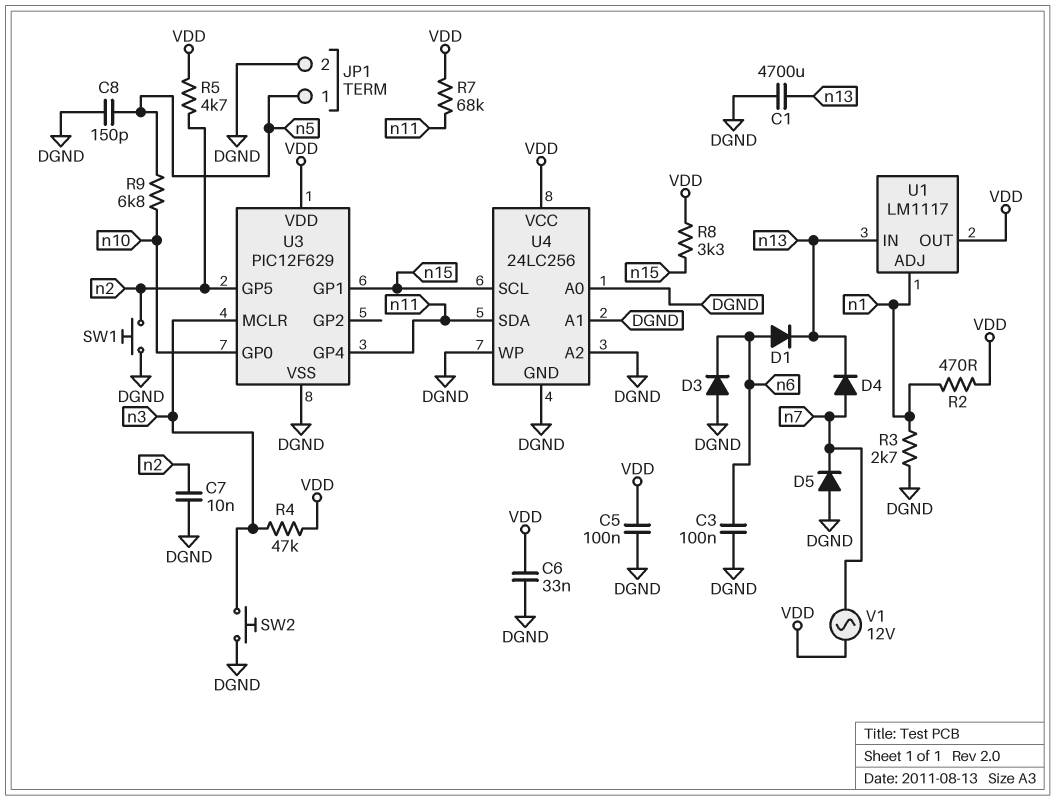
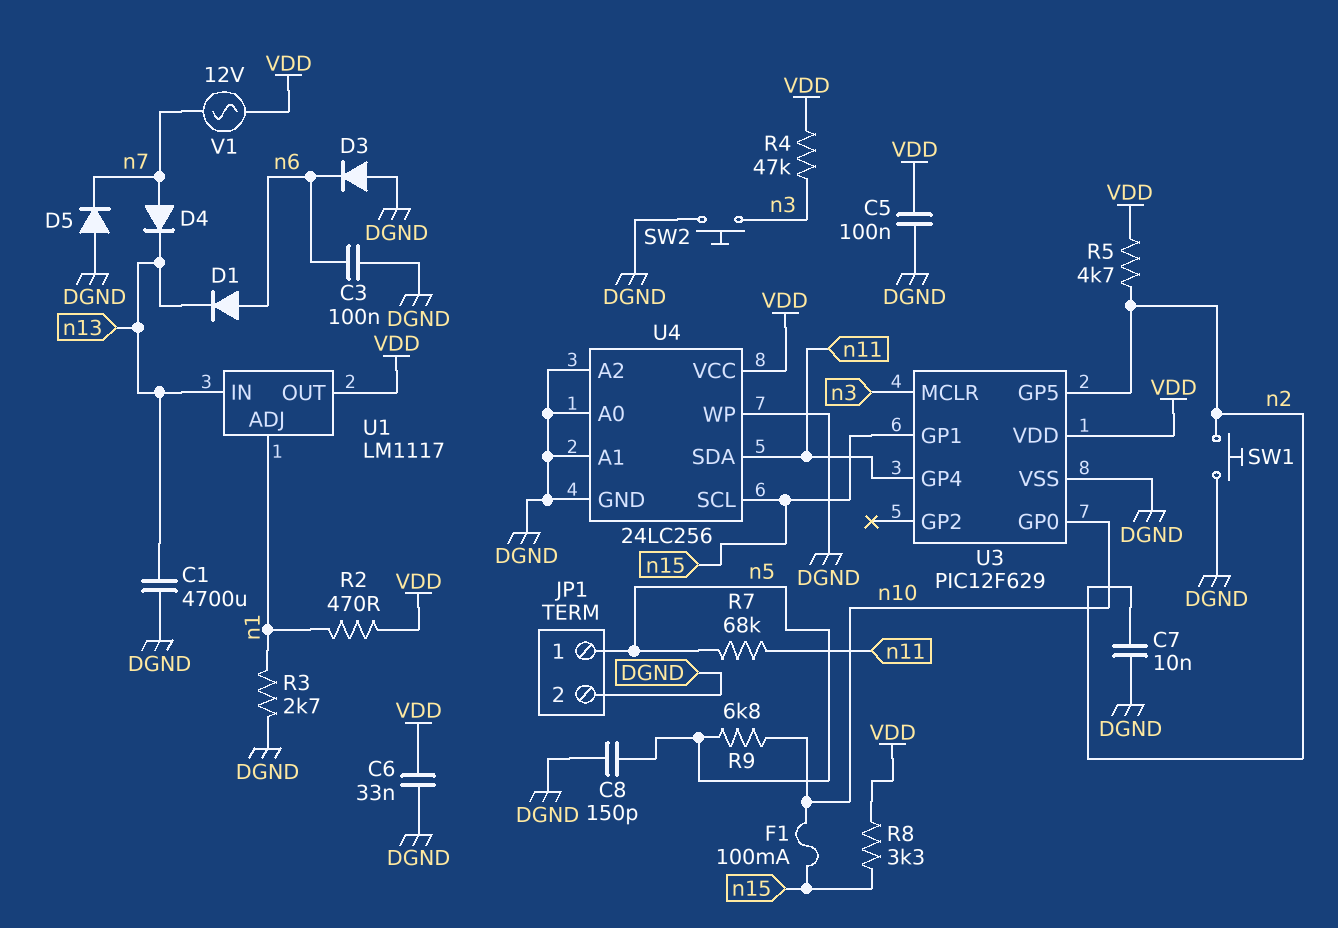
F1: none -> 100mA (n10, n15)
R7: 68k (VDD, n11) -> 68k (n5, n11)

